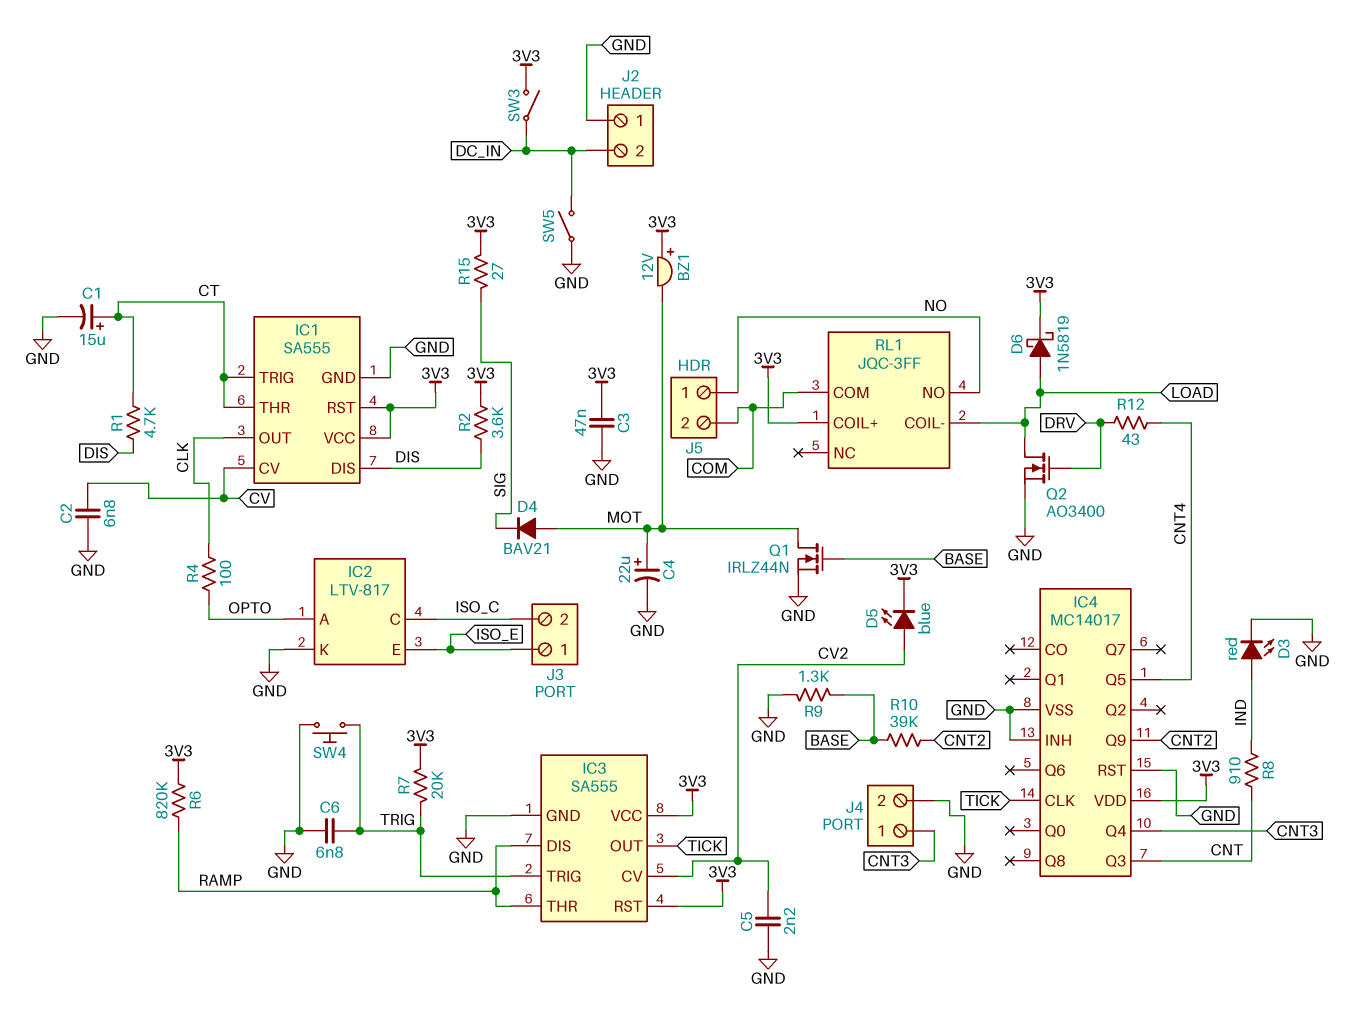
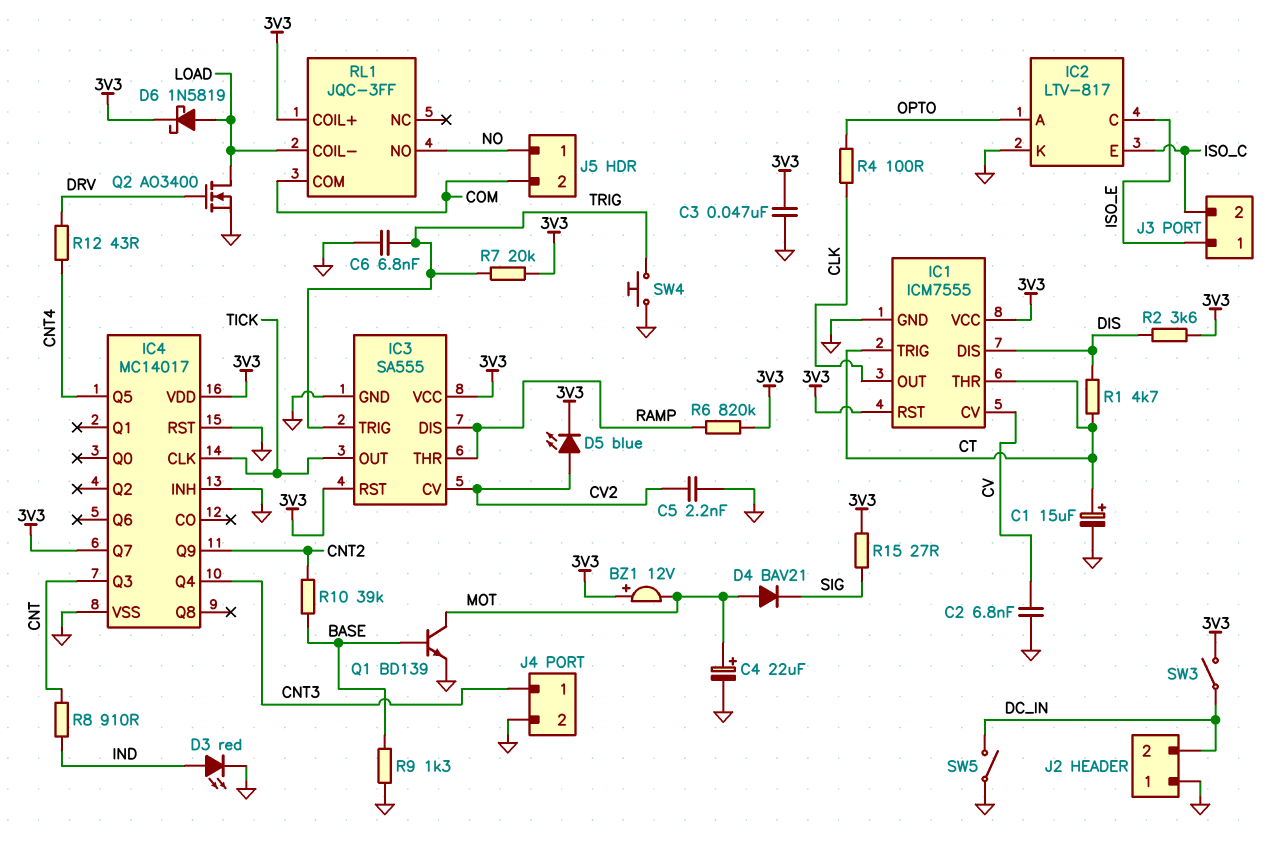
IC1: SA555 -> ICM7555
IC2 pin C: ISO_C -> ISO_E
IC2 pin E: ISO_E -> ISO_C
IC4 pin Q7: none -> 3V3
Q1: NMOS IRLZ44N (G BASE, D MOT, S GND) -> NPN BD139 (B BASE, C MOT, E GND)

